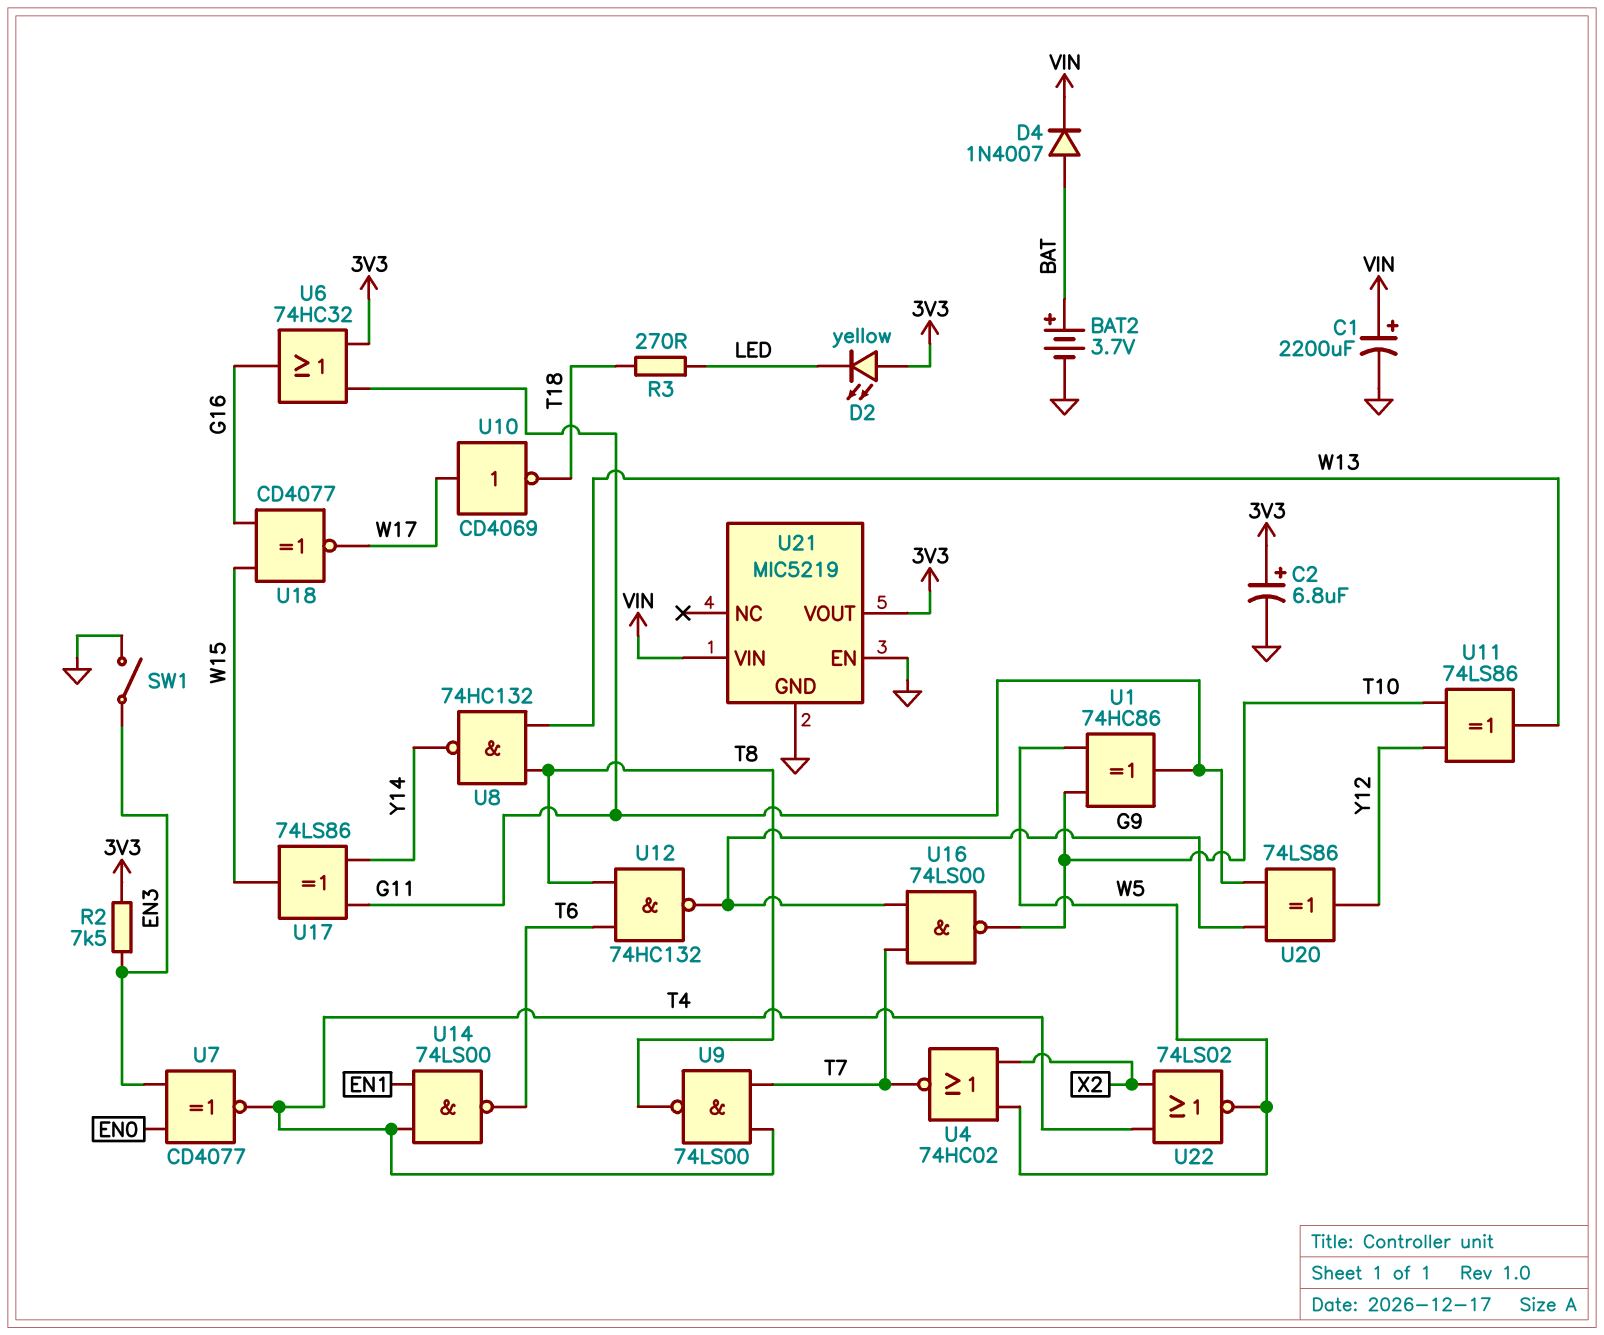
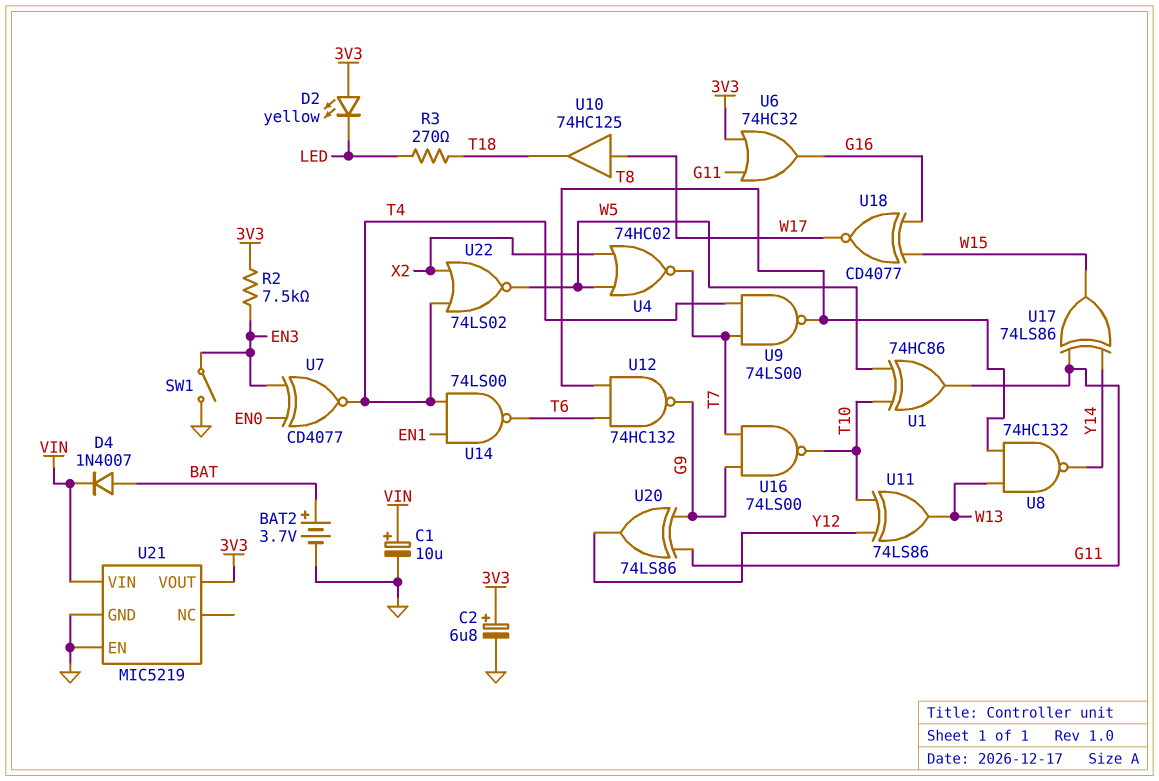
C1: 2200uF (plus VIN, minus GND) -> 10uF (plus VIN, minus GND)
U10: NOT CD4069 (in W17, out T18) -> buffer 74HC125 (in W17, out T18)

